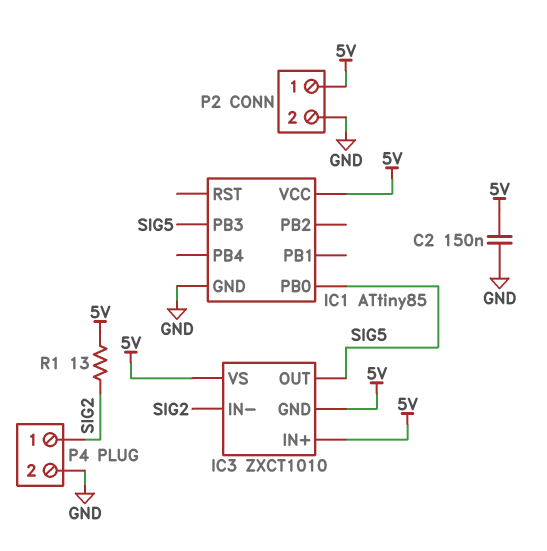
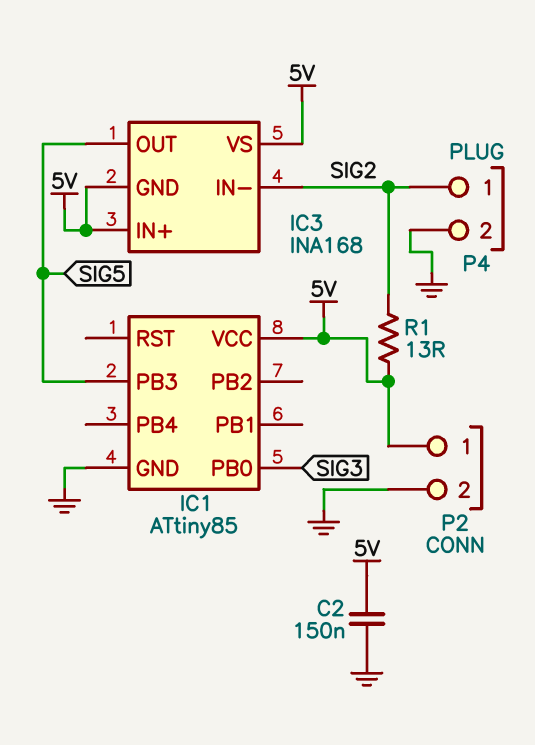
IC1 pin PB0: SIG5 -> SIG3
IC3: ZXCT1010 -> INA168

